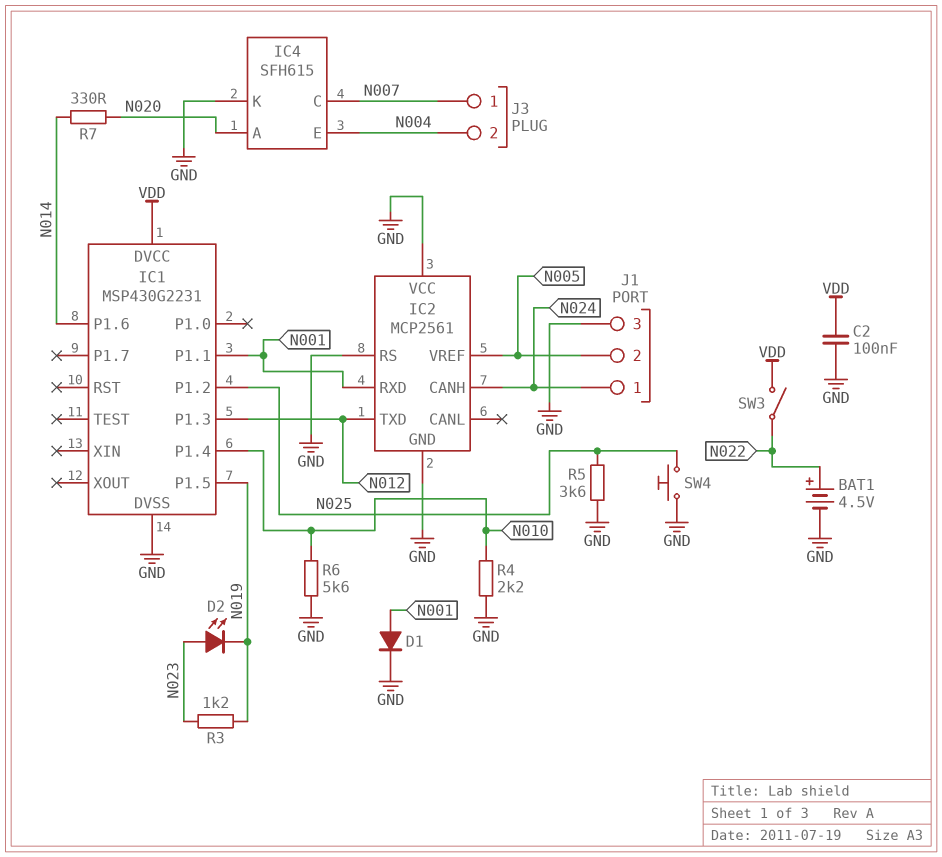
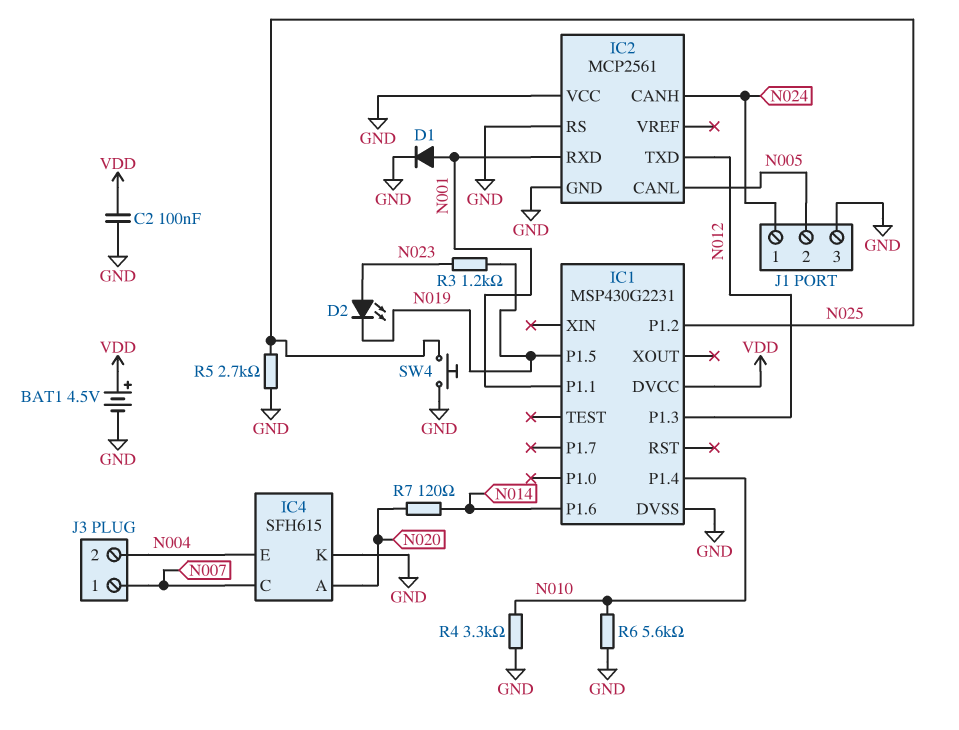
BAT1: 4.5V (plus N022, minus GND) -> 4.5V (plus VDD, minus GND)
IC2 pin CANL: none -> N005
IC2 pin VREF: N005 -> none
R4: 2.2k (GND, N010) -> 3.3k (GND, N010)
R5: 3.6k (GND, N025) -> 2.7k (GND, N025)
R7: 330 (N014, N020) -> 120 (N014, N020)
SW3: switch (N022, VDD) -> none

